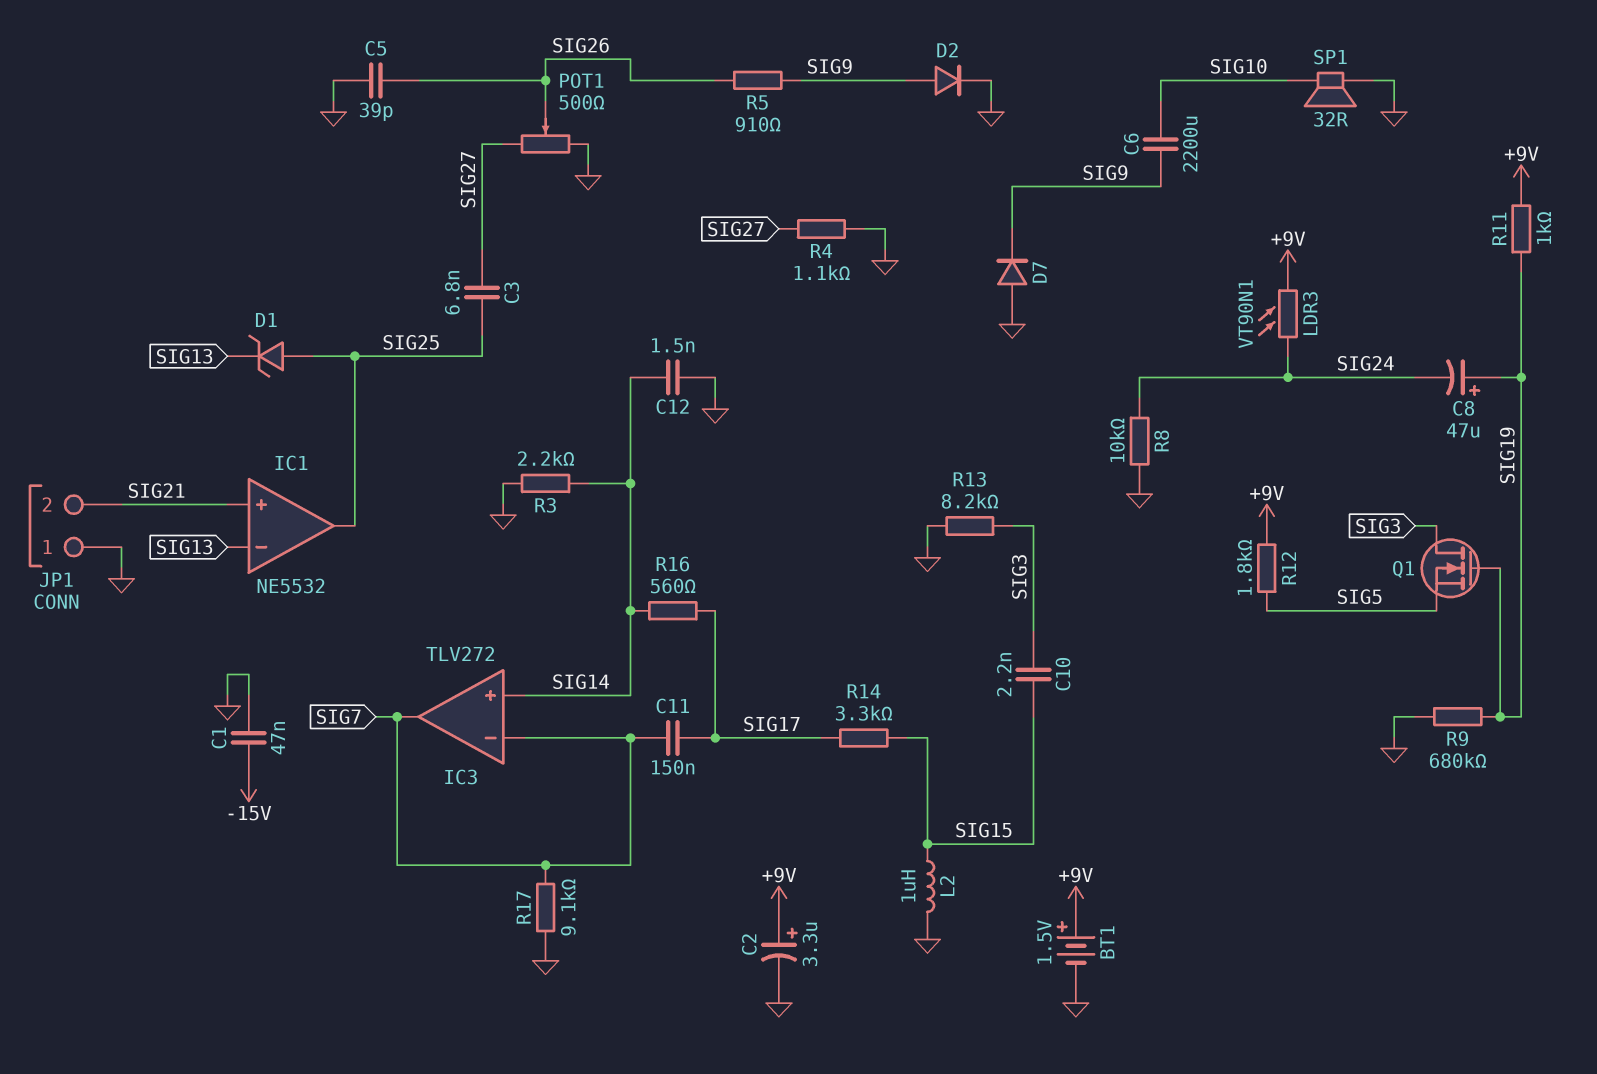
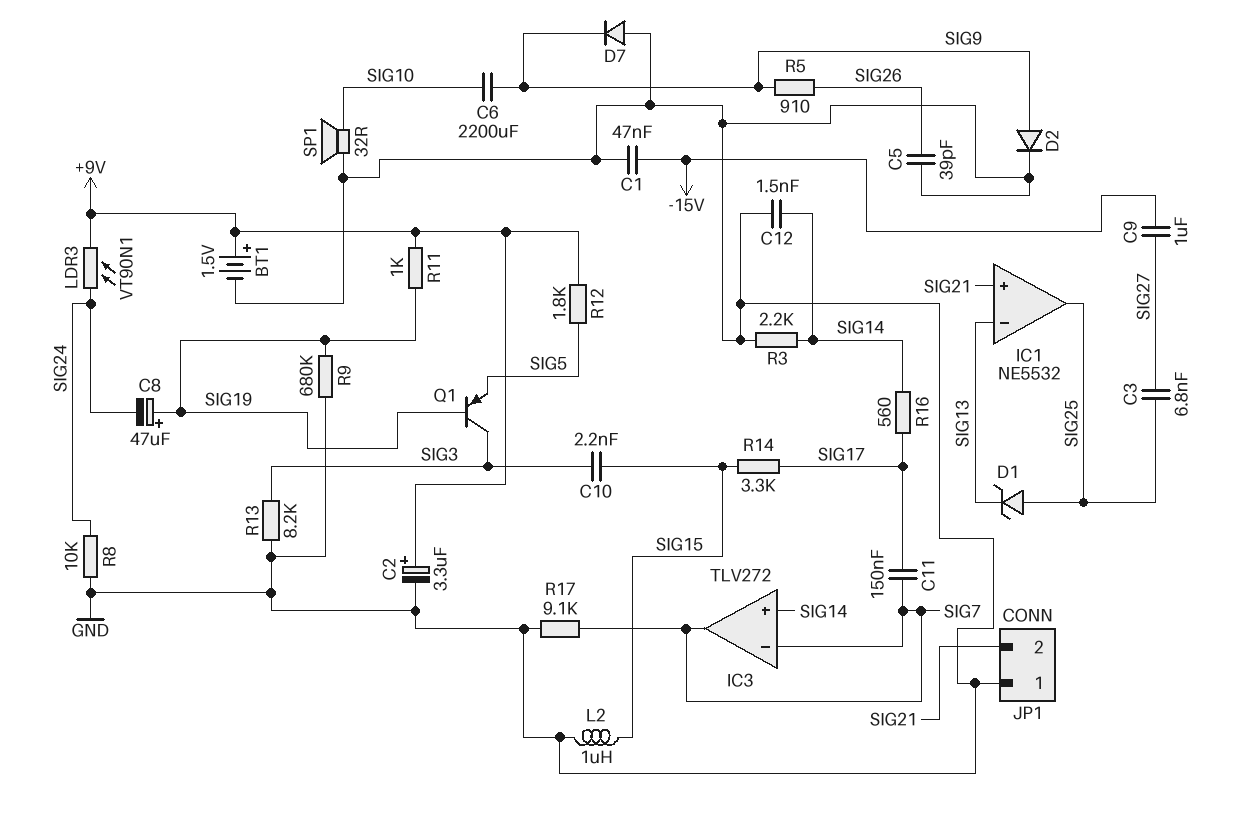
C9: none -> 1uF (-15V, SIG27)
POT1: 500 (GND, SIG27, wiper SIG26) -> none
Q1: NMOS (G SIG19, D SIG3, S SIG5) -> PNP (B SIG19, C SIG3, E SIG5)
R4: 1.1k (GND, SIG27) -> none

